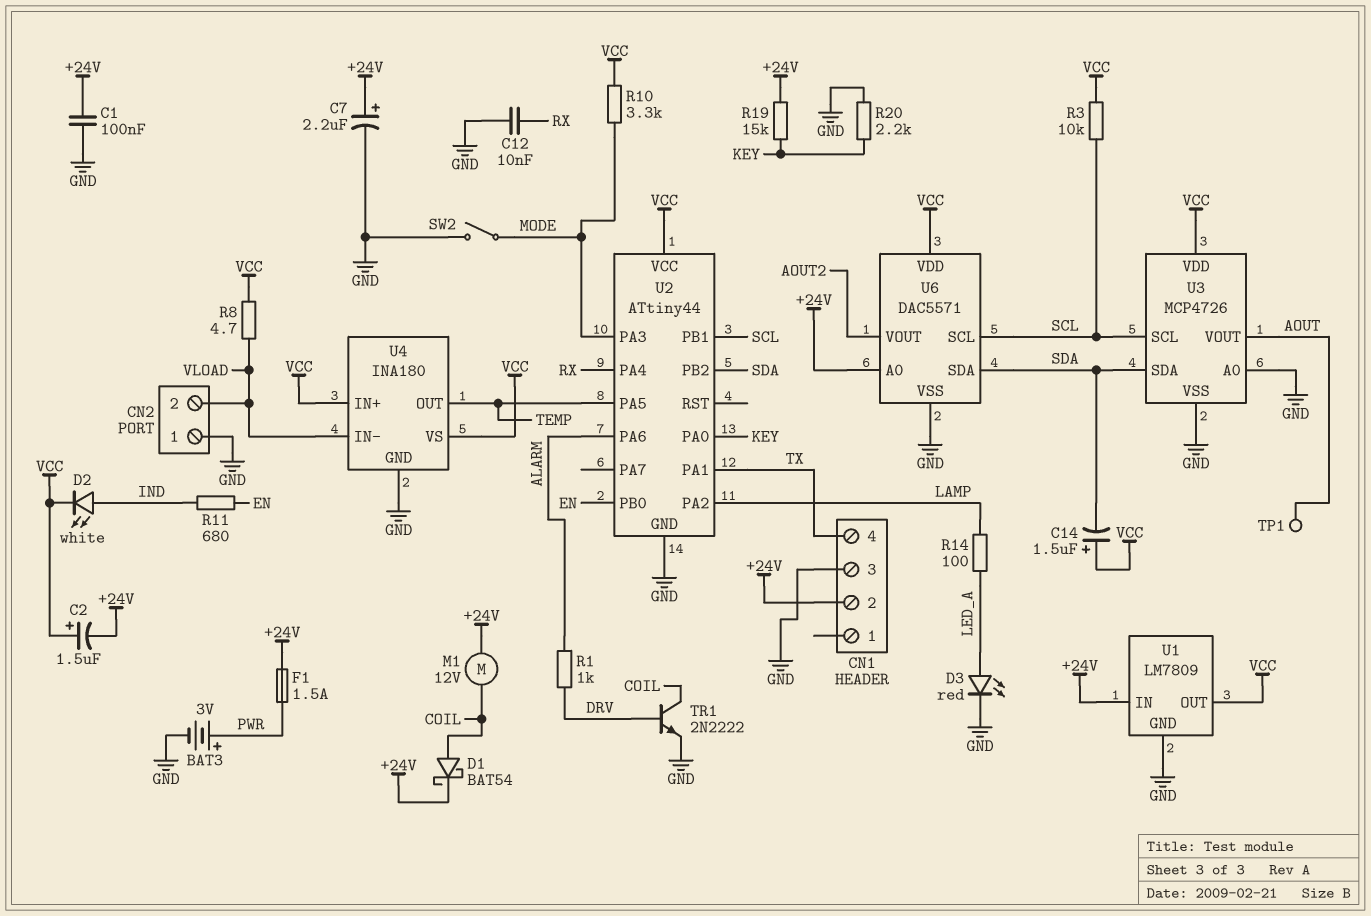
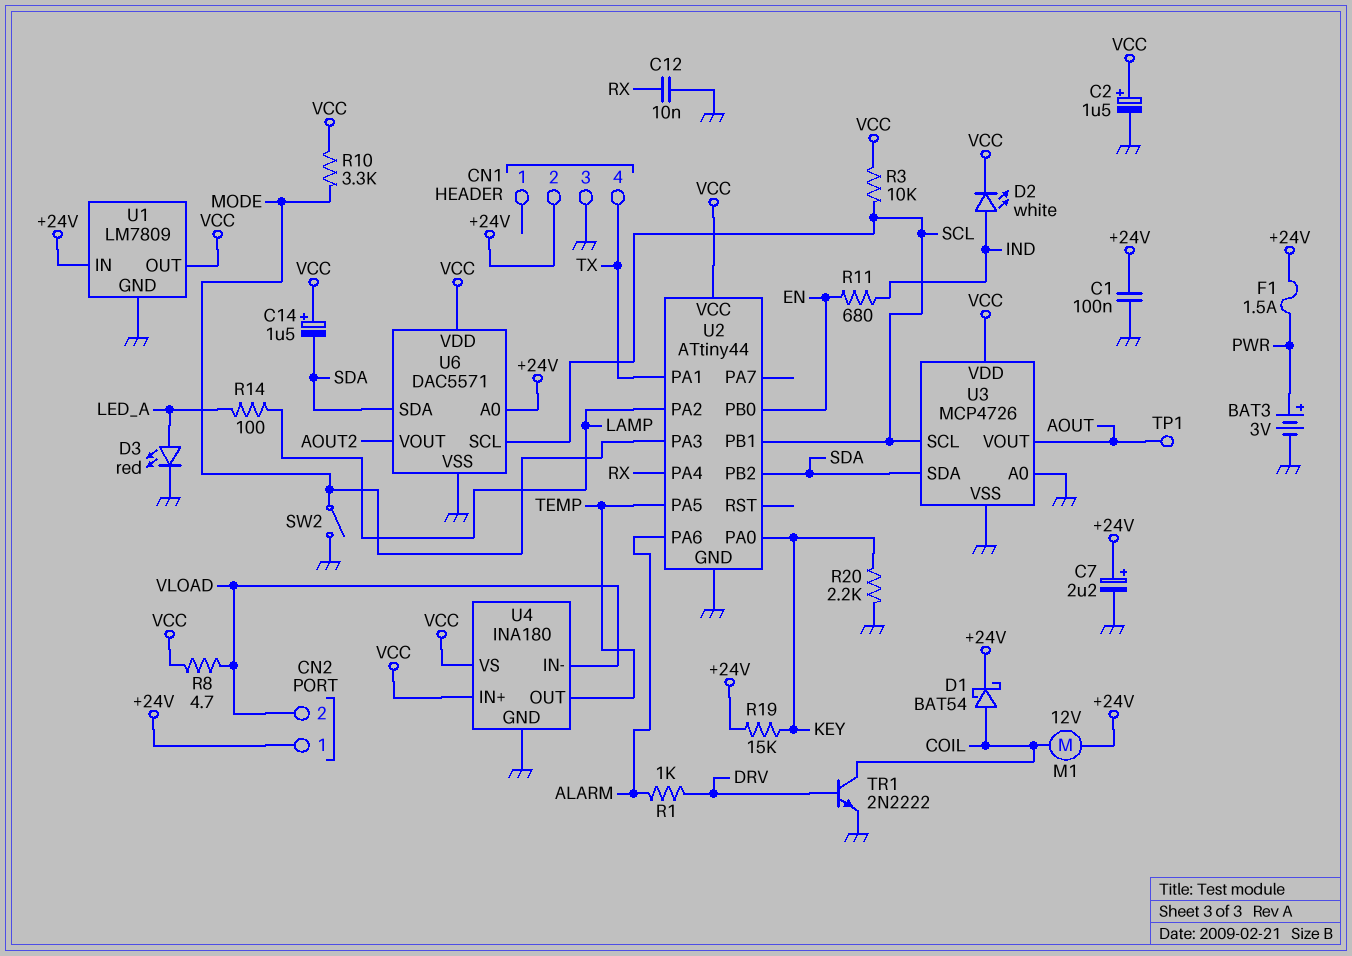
C2: 1.5uF (plus VCC, minus +24V) -> 1.5uF (plus VCC, minus GND)
CN2 pin 1: GND -> +24V

